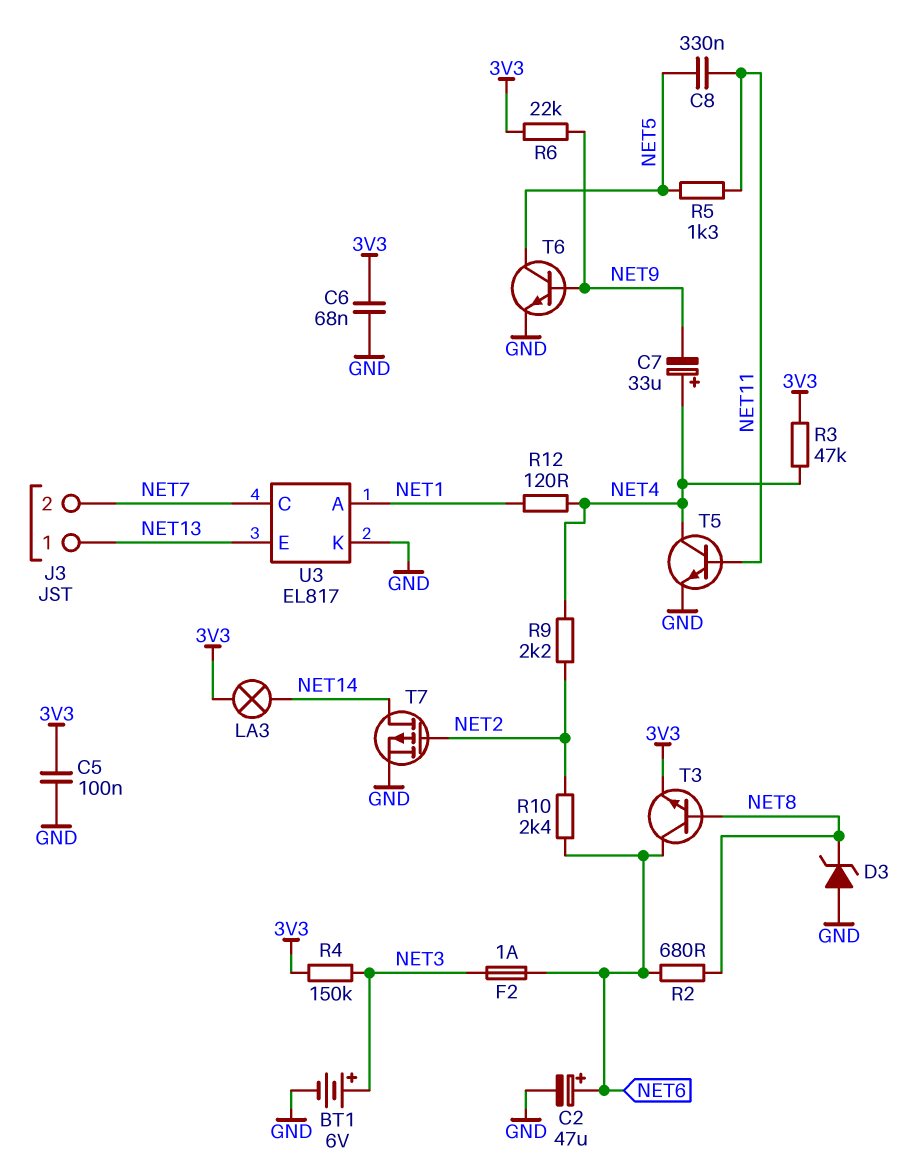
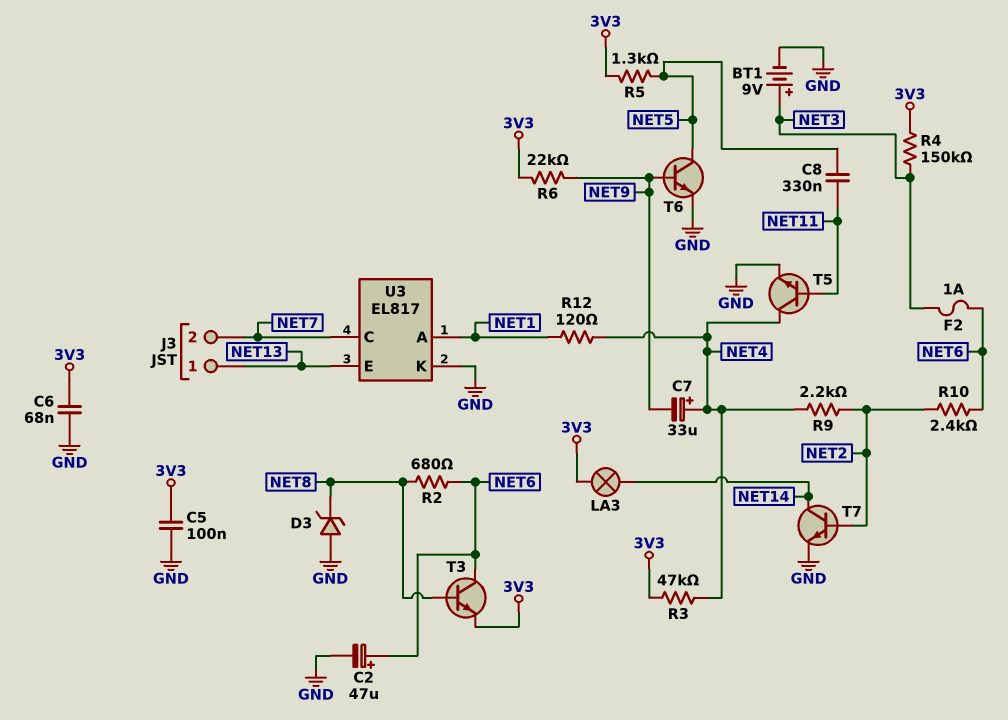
BT1: 6V (plus NET3, minus GND) -> 9V (plus NET3, minus GND)
R5: 1.3k (NET5, NET11) -> 1.3k (3V3, NET5)
T7: PMOS (G NET2, D NET14, S GND) -> NPN (B NET2, C NET14, E GND)

